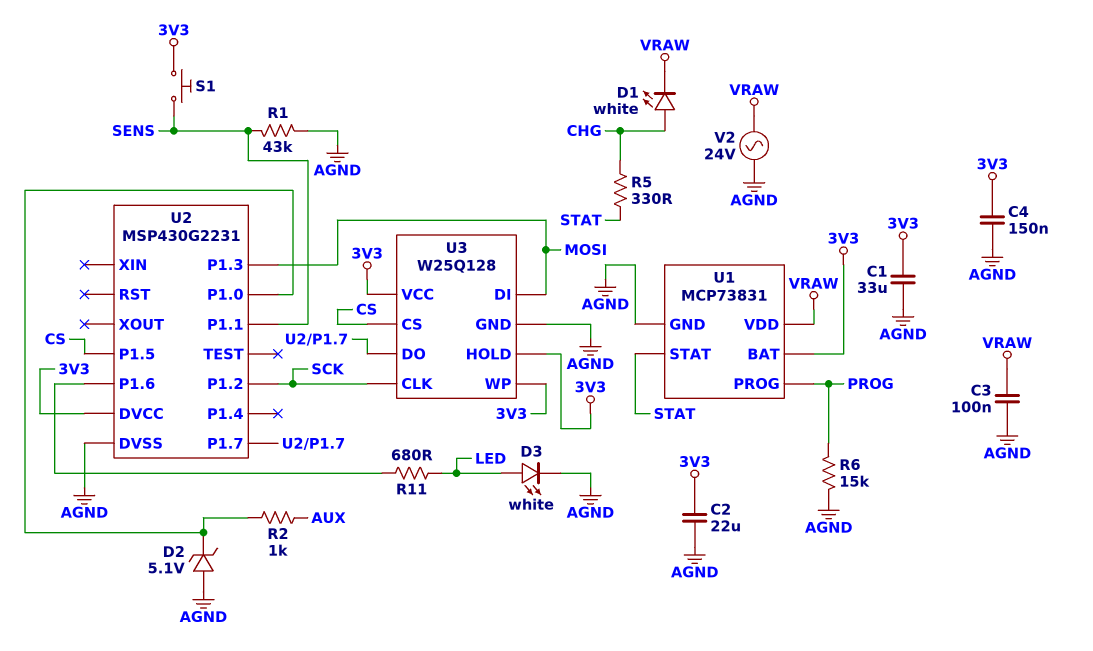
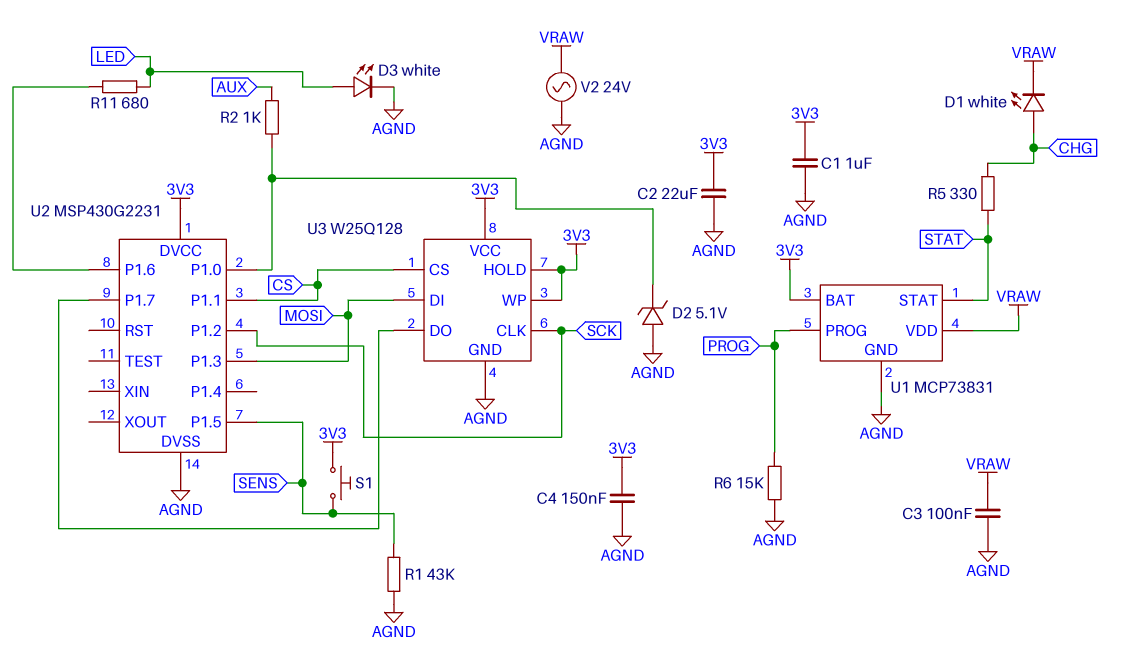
C1: 33uF (3V3, AGND) -> 1uF (3V3, AGND)
U2 pin P1.1: SENS -> CS
U2 pin P1.5: CS -> SENS

